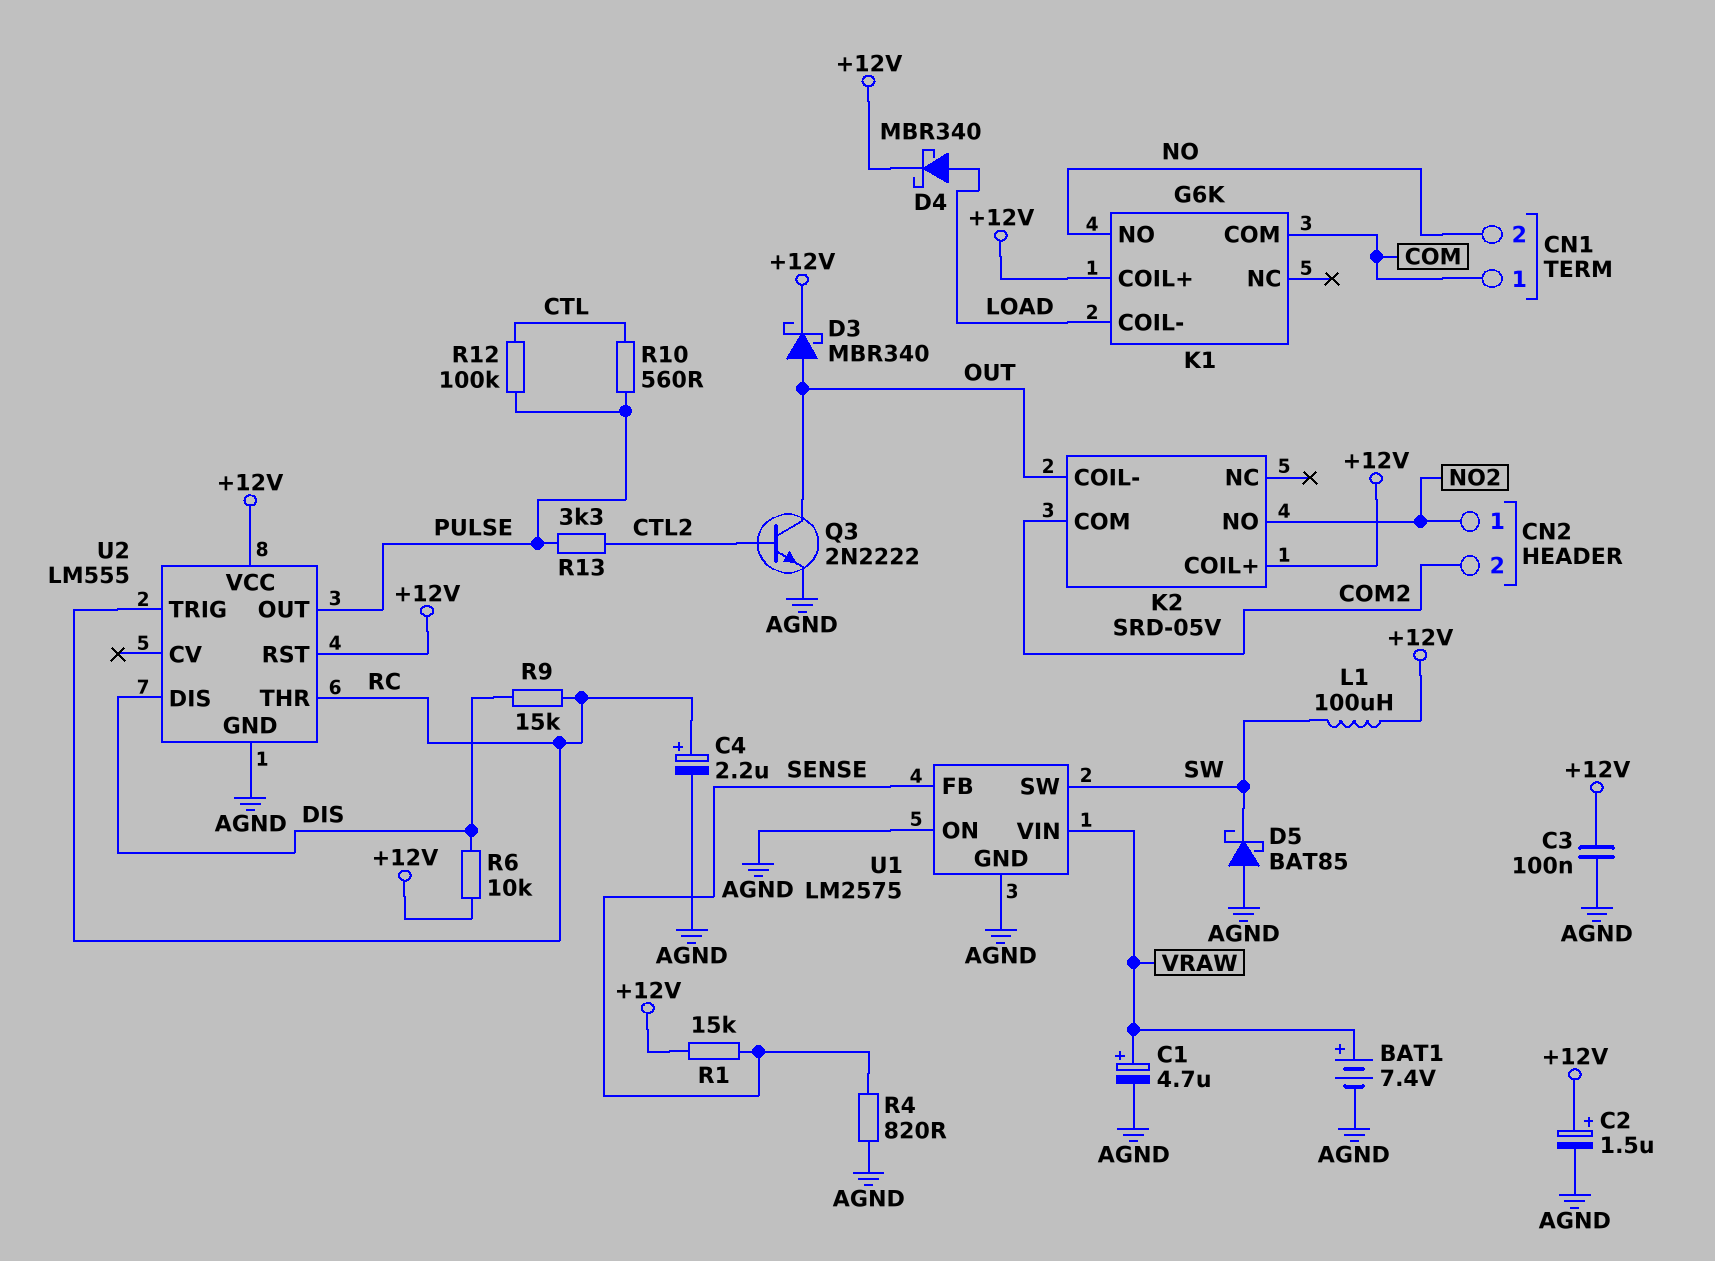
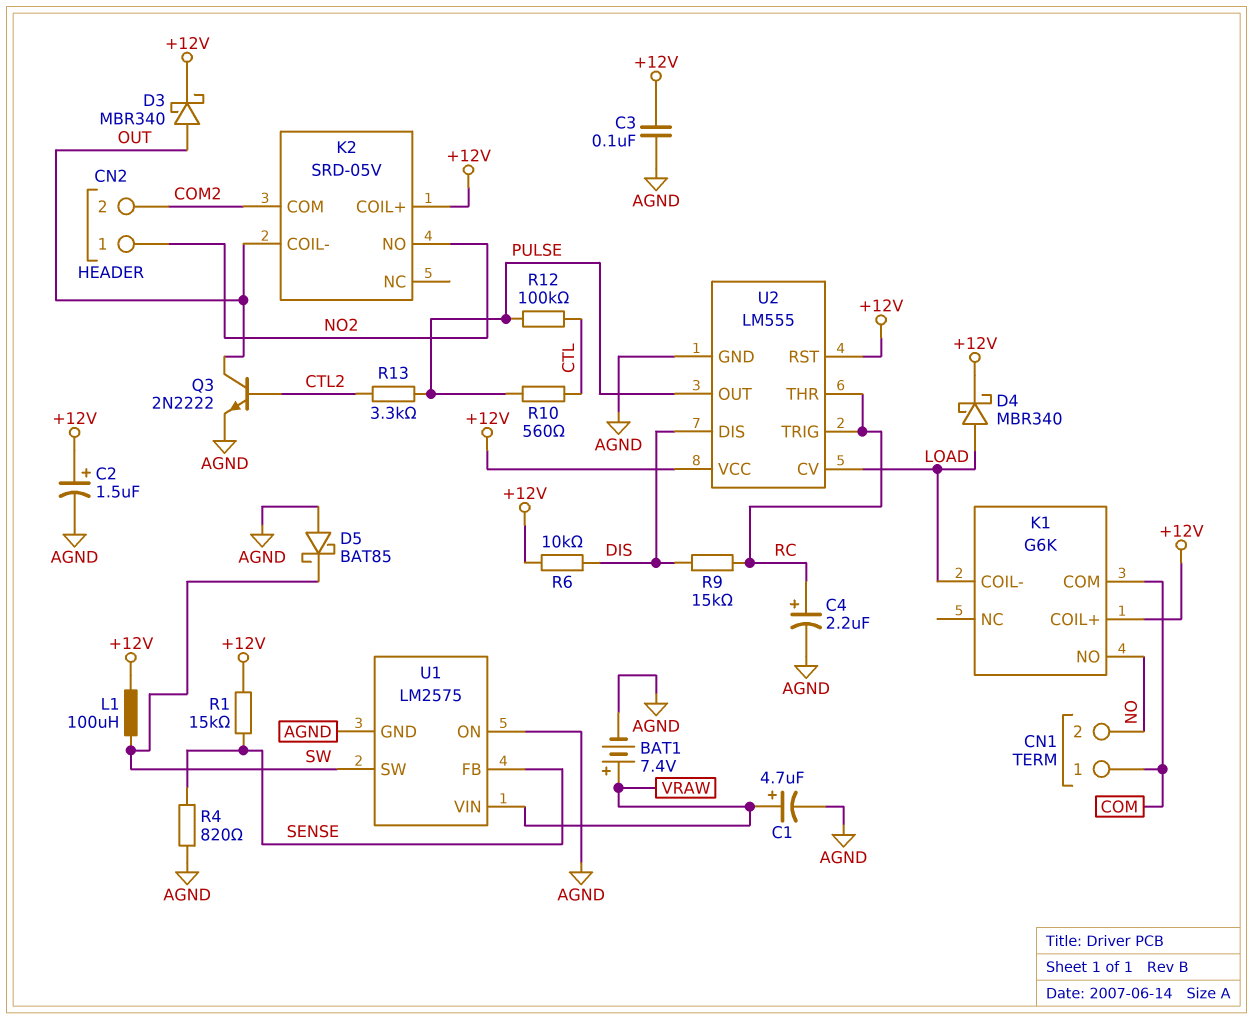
U2 pin CV: none -> LOAD

